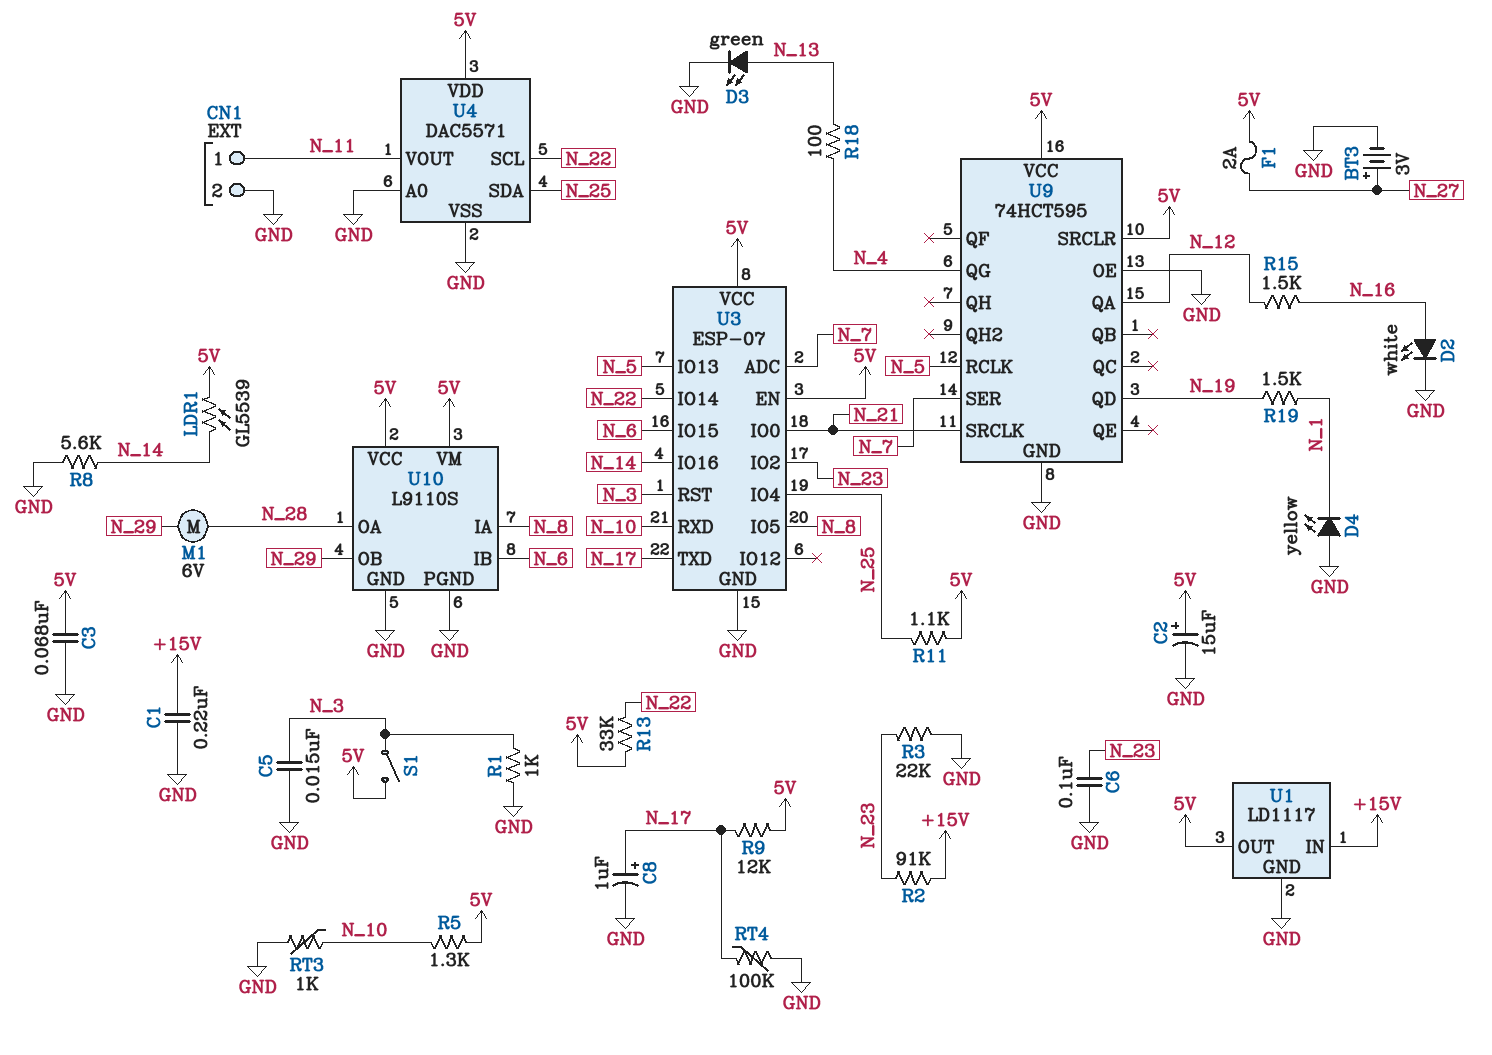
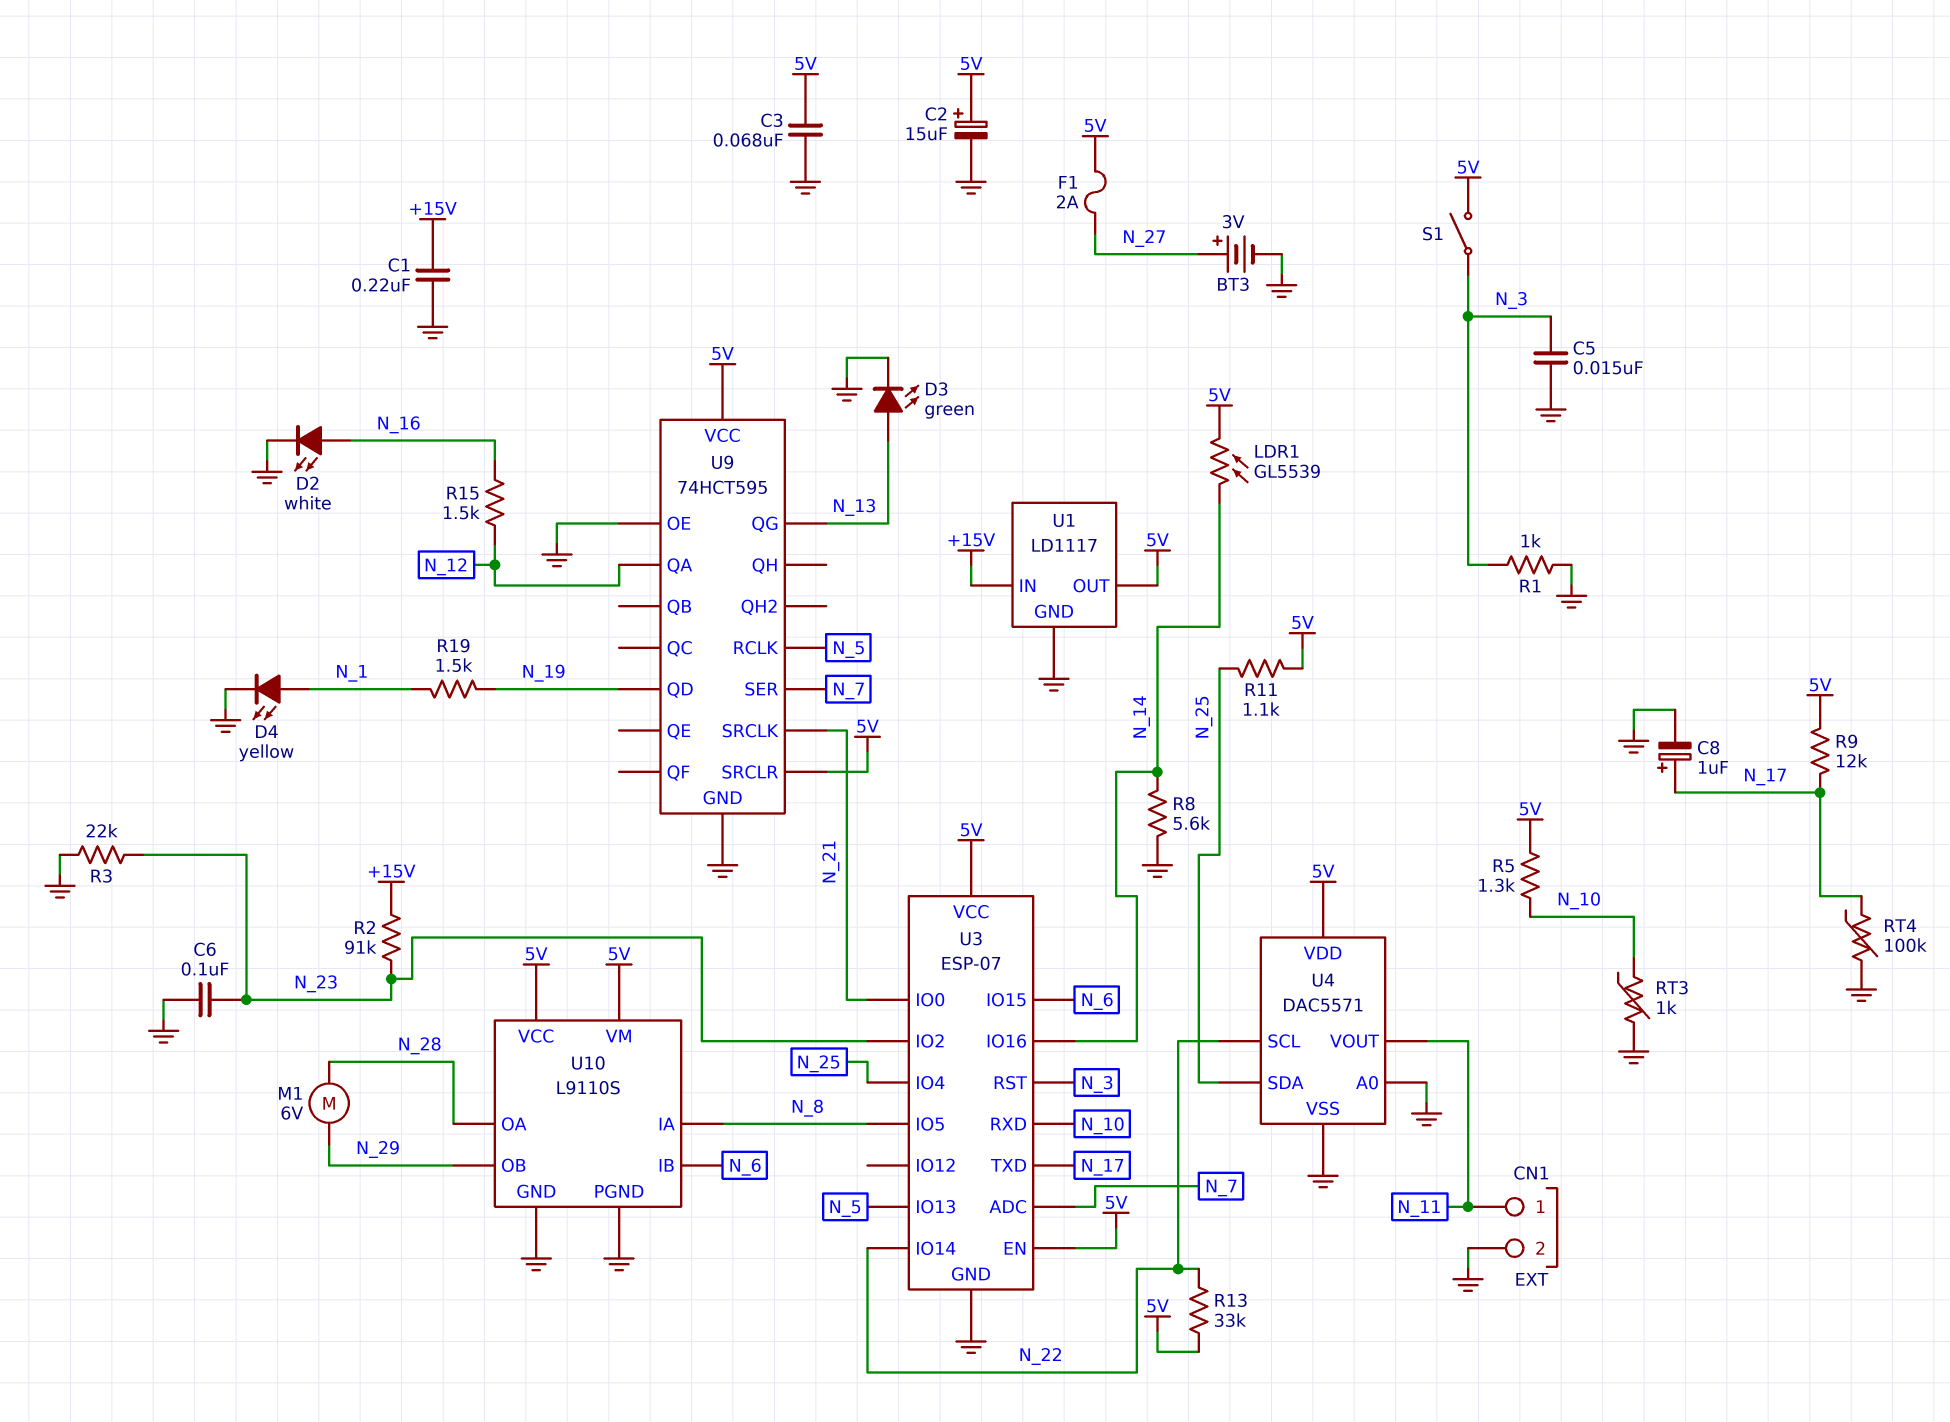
D4: LED yellow (A GND, K N_1) -> LED yellow (A N_1, K GND)
R18: 100 (N_4, N_13) -> none
U9 pin QG: N_4 -> N_13

